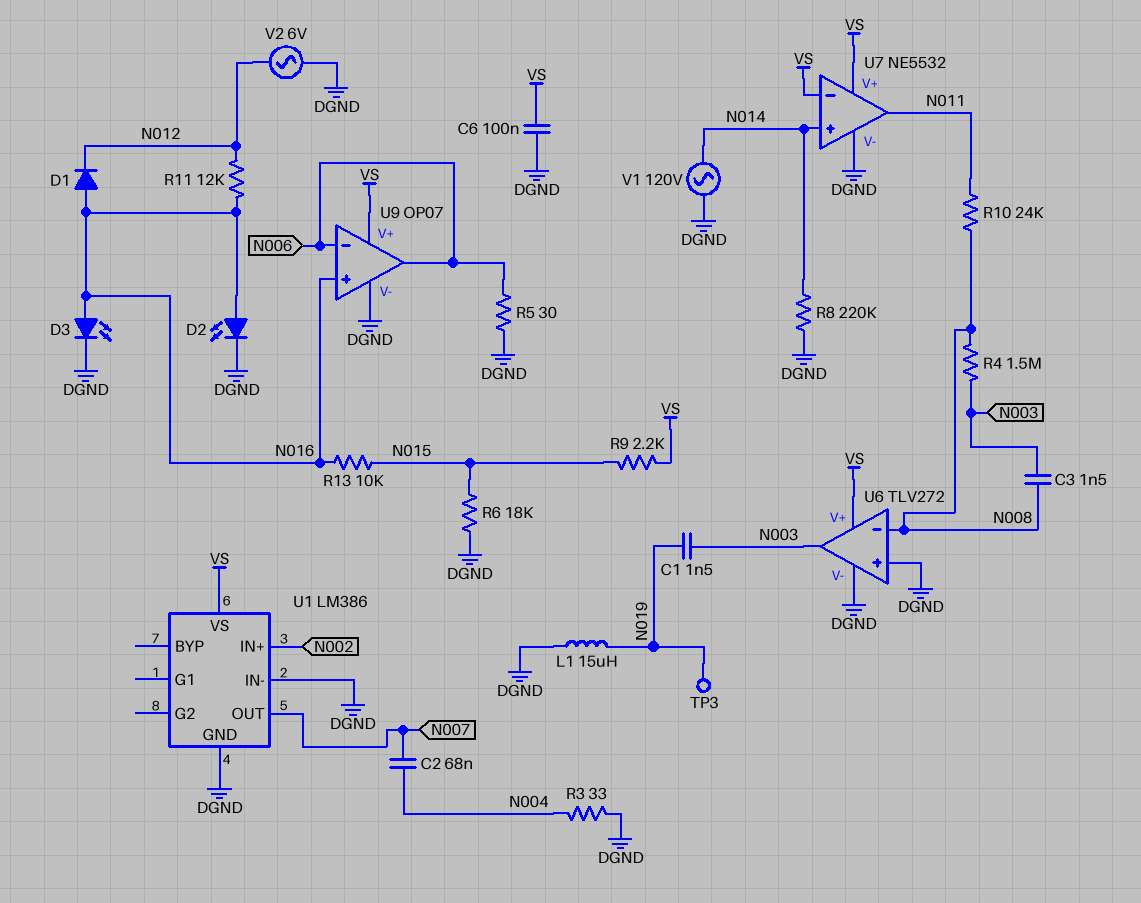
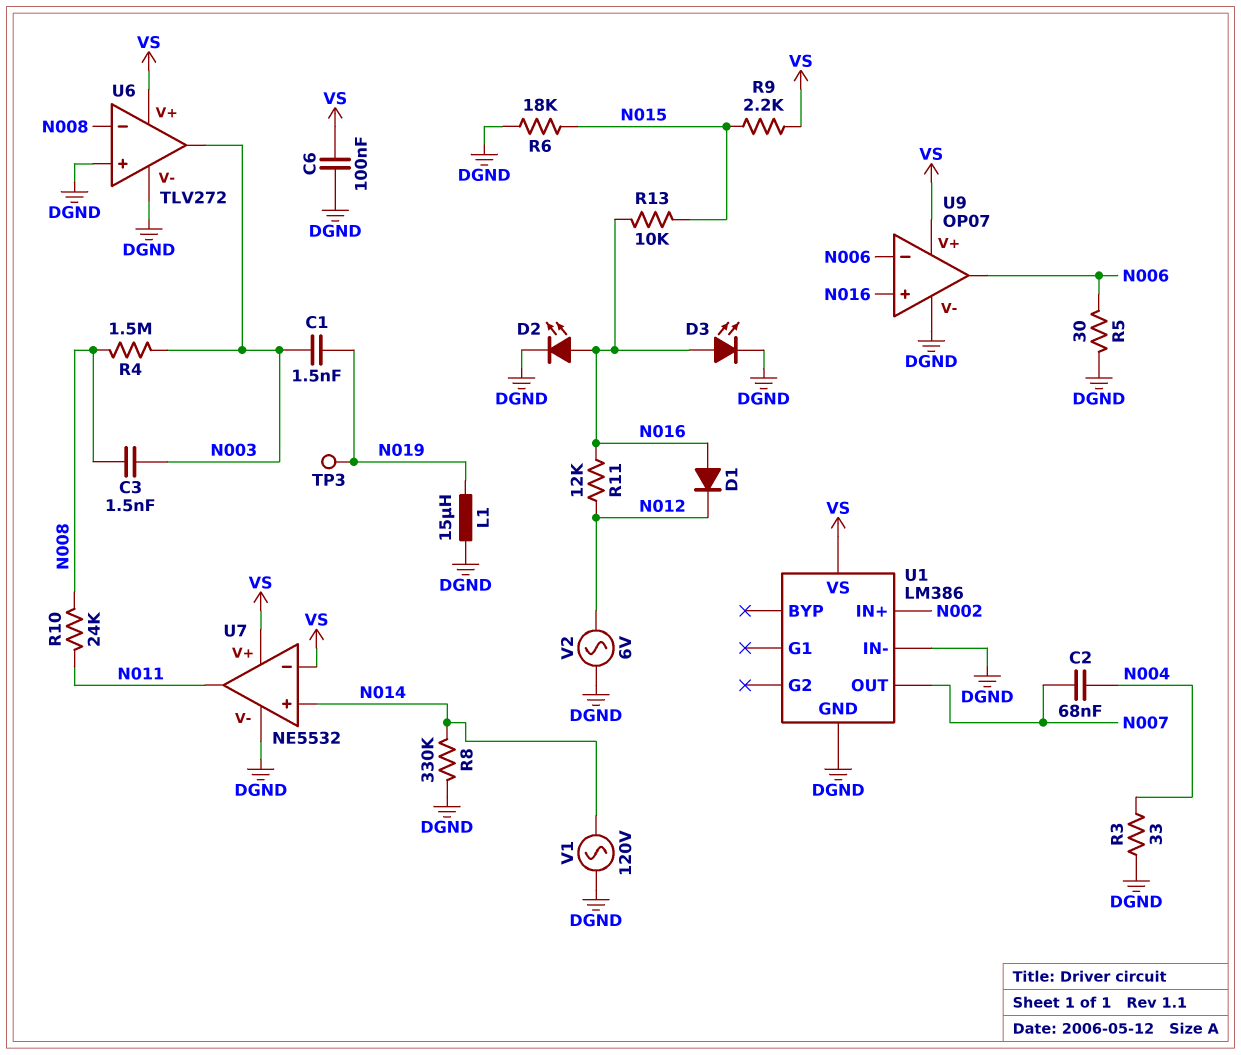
R8: 220k (DGND, N014) -> 330k (DGND, N014)

